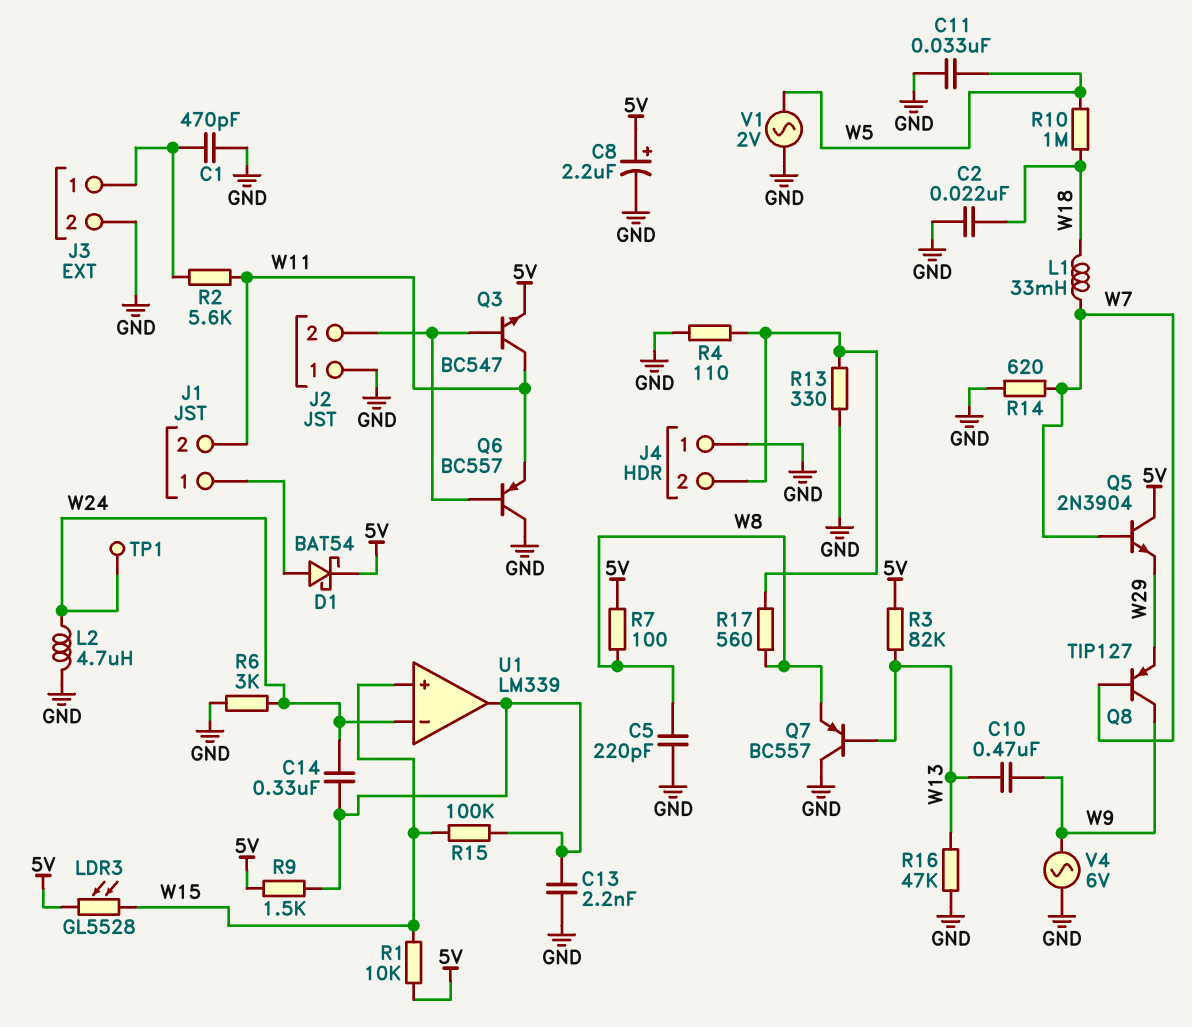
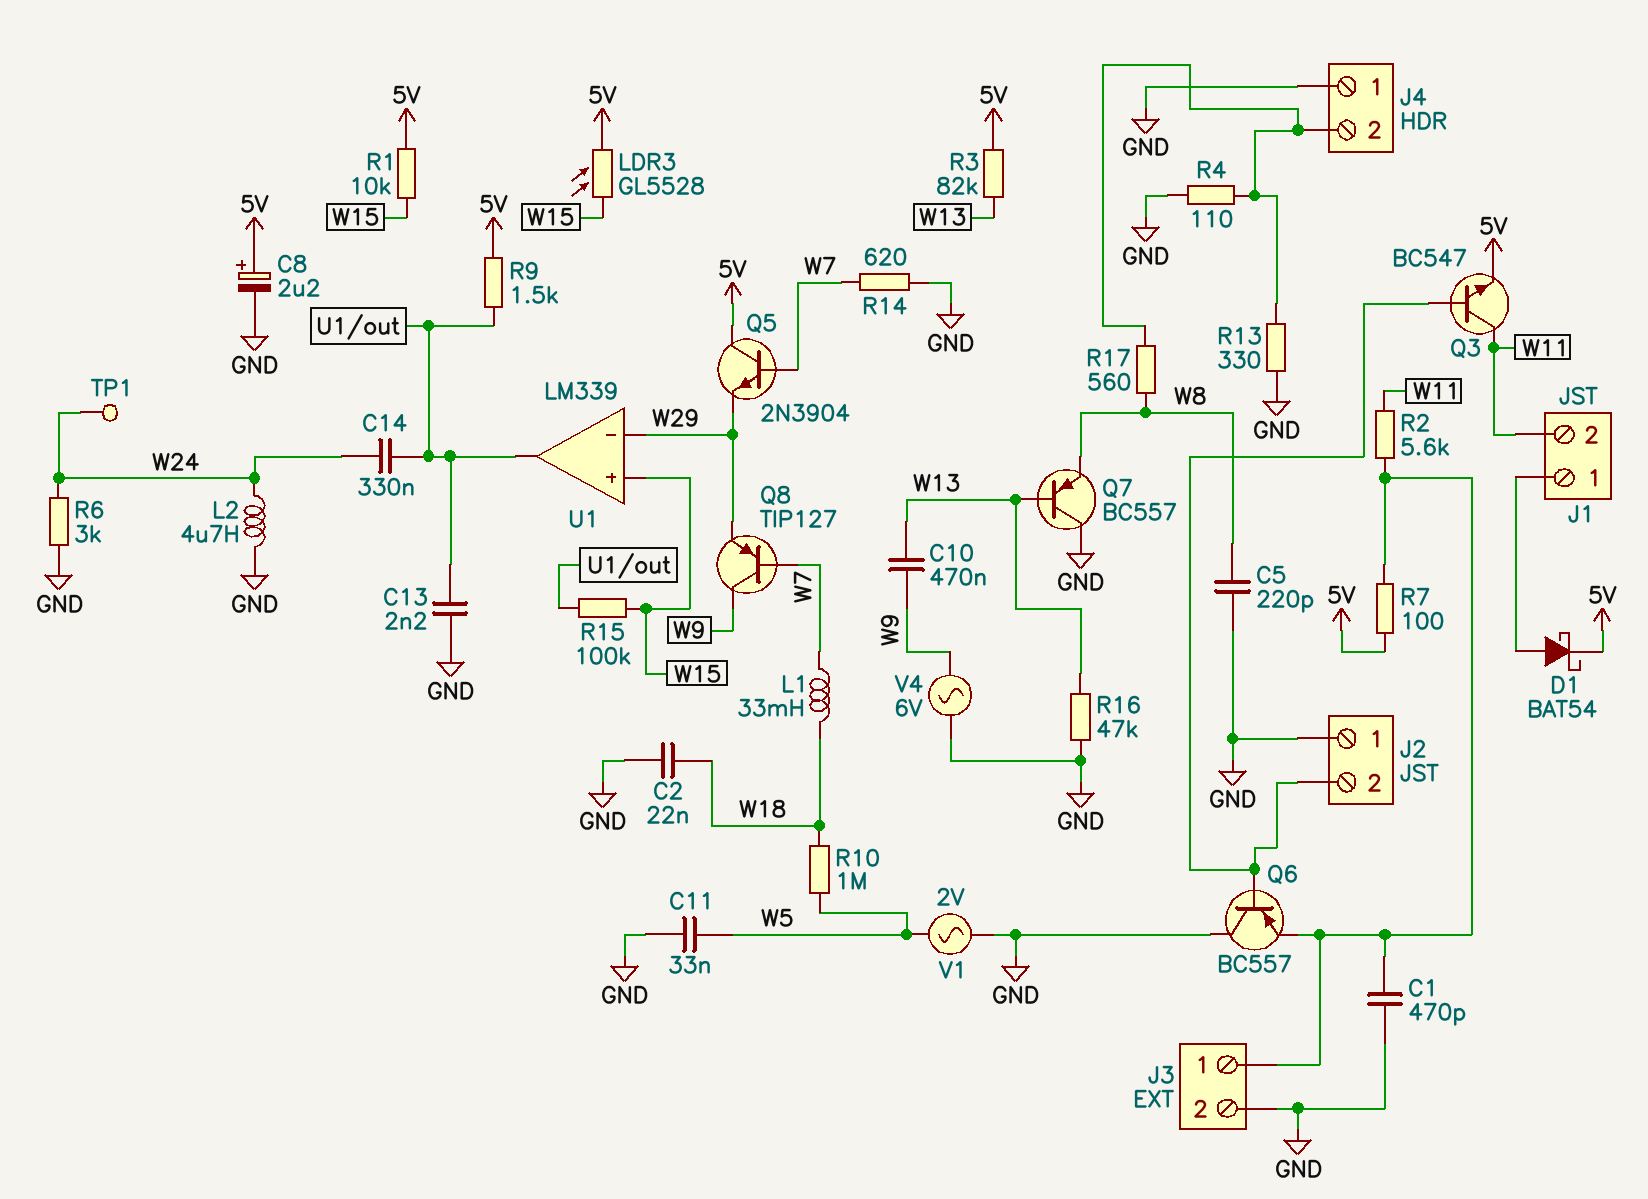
Q6: PNP BC557 (B J2/2, C GND, E W11) -> PNP BC557 (B J2/2, C GND, E J3/1)
R7: 100 (5V, W8) -> 100 (5V, J3/1)
U1 pin in-: W24 -> W29

